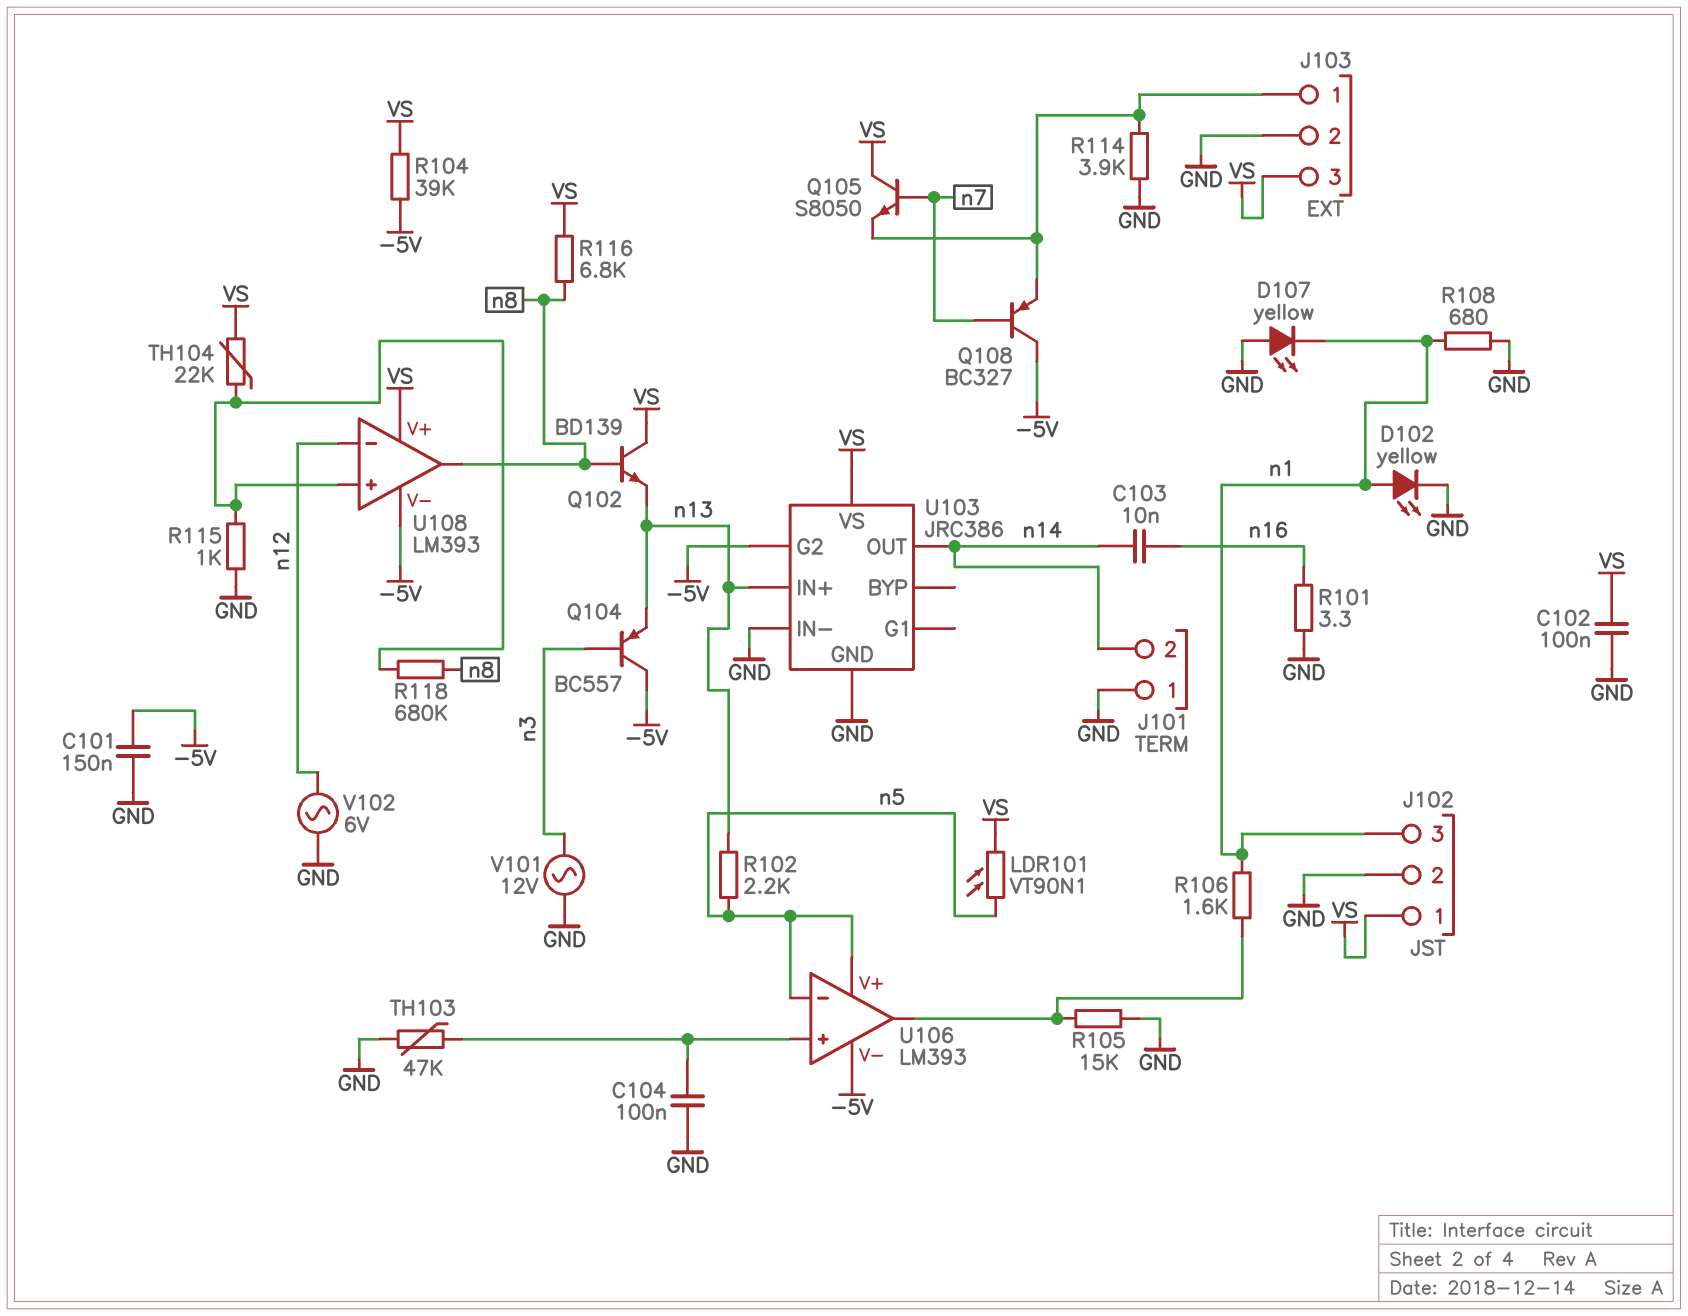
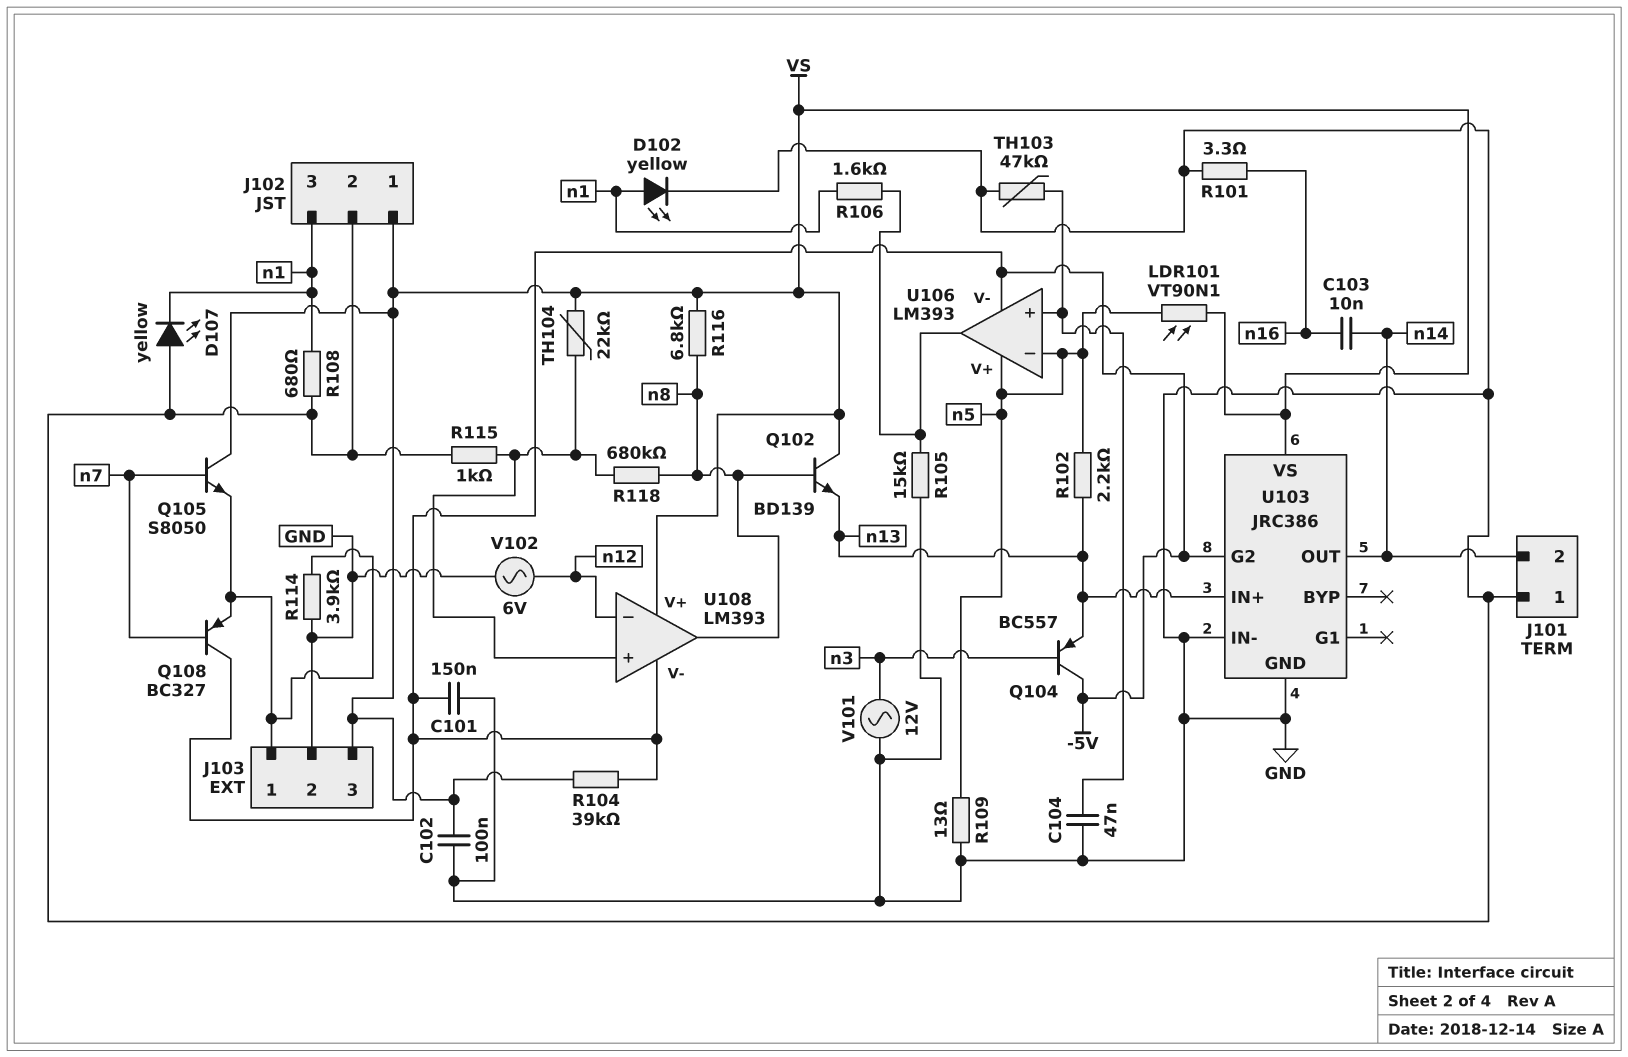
C104: 100nF (GND, U106/in+) -> 47nF (GND, U106/in+)
R109: none -> 13 (GND, n5)

